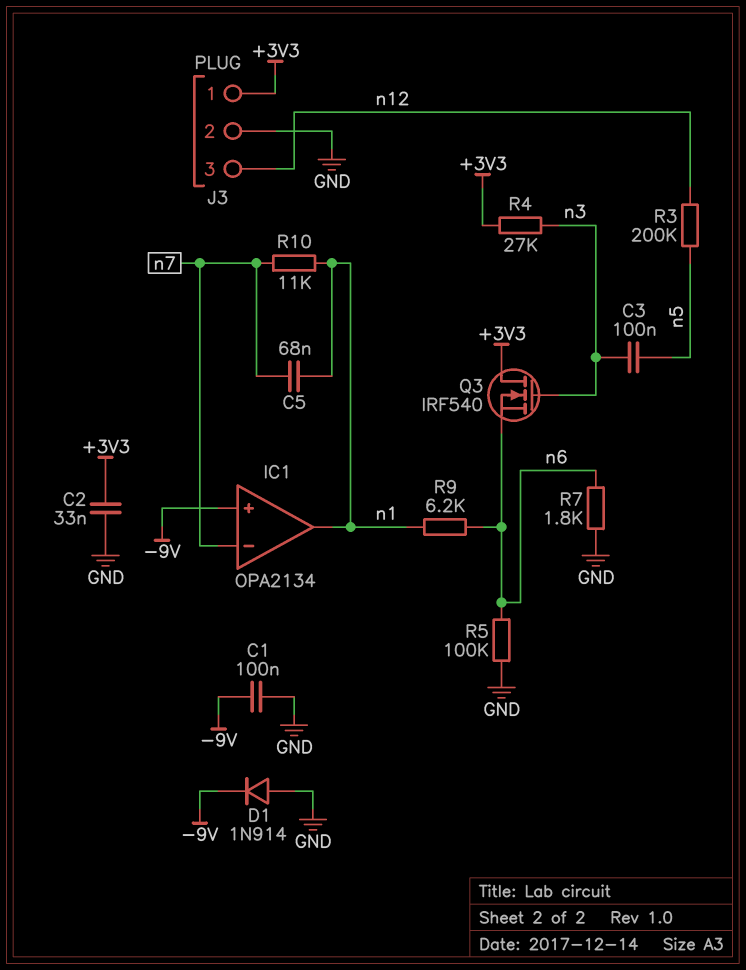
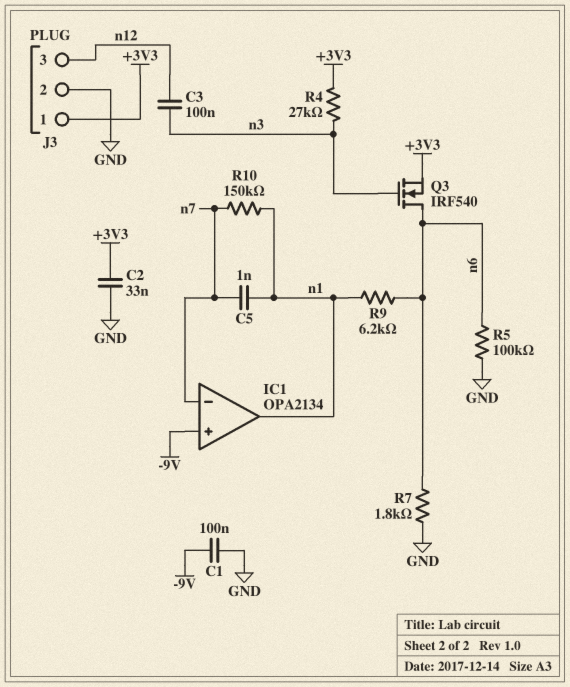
C3: 100nF (n3, n5) -> 100nF (n3, n12)
C5: 68nF (n1, n7) -> 1nF (n1, n7)
D1: diode 1N914 (A GND, K -9V) -> none
Q3: NMOS IRF540 (G n3, D +3V3, S n6) -> NMOS IRF540 (G n3, D n6, S +3V3)
R3: 200k (n5, n12) -> none
R10: 11k (n1, n7) -> 150k (n1, n7)

